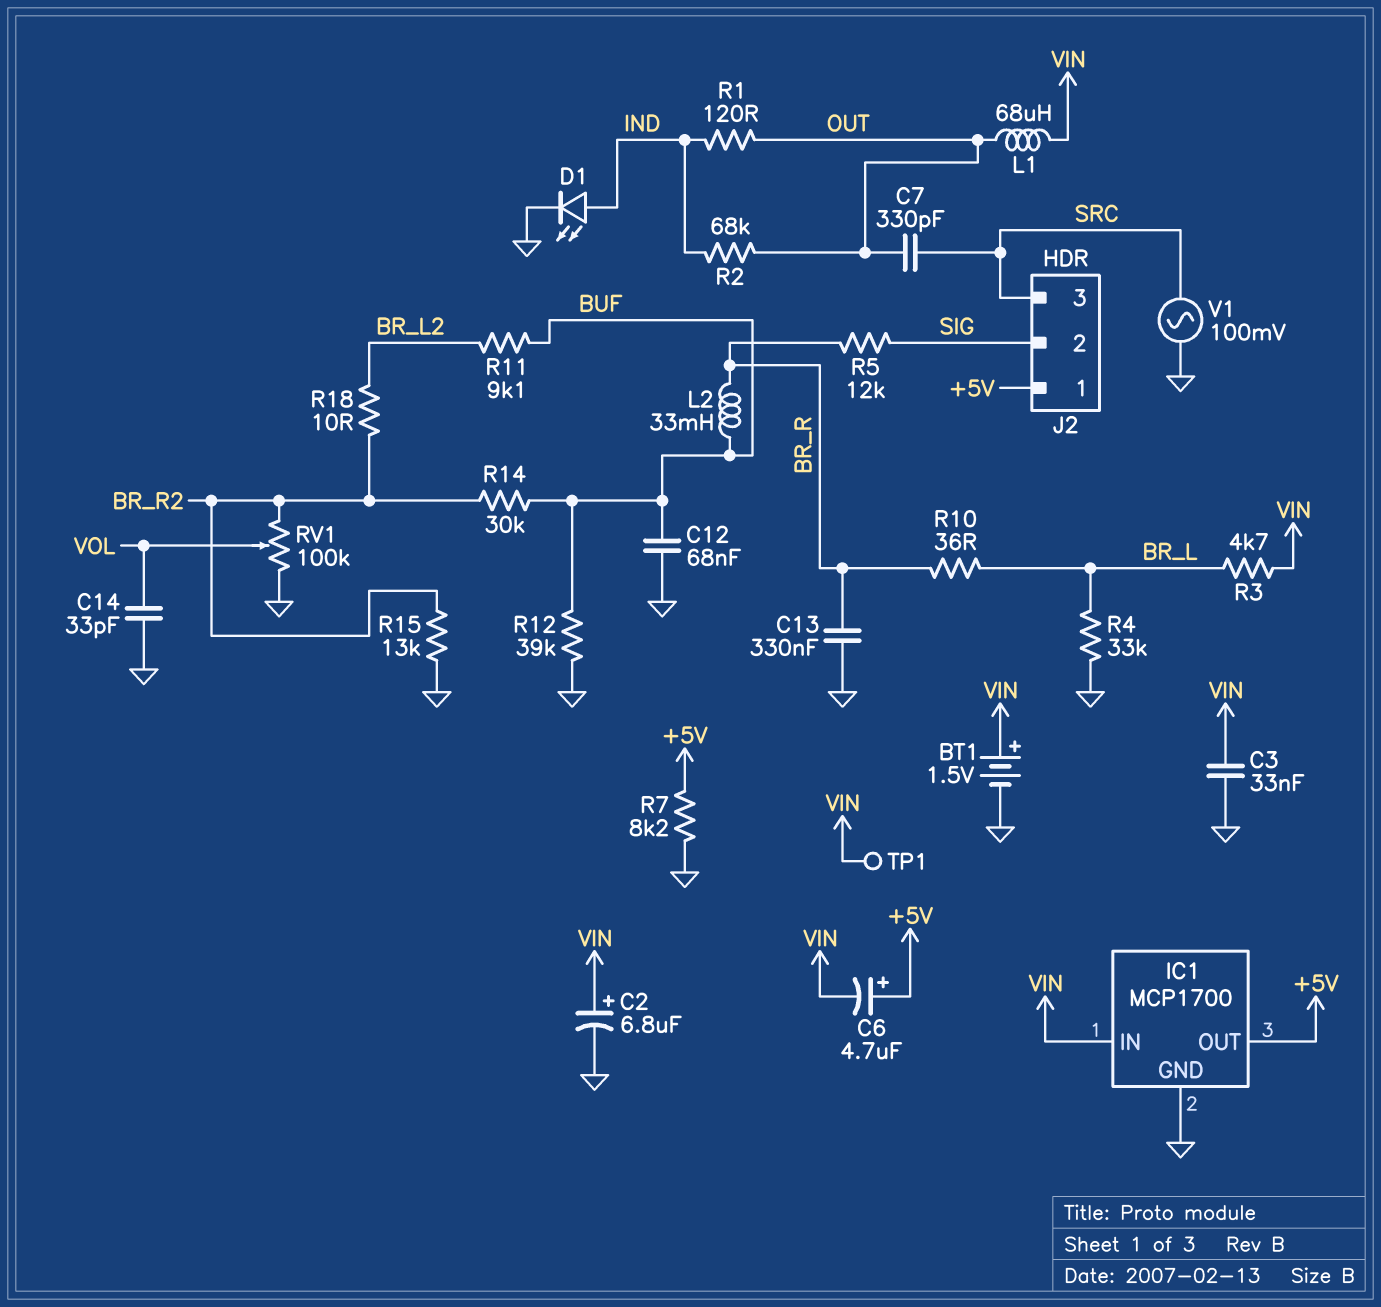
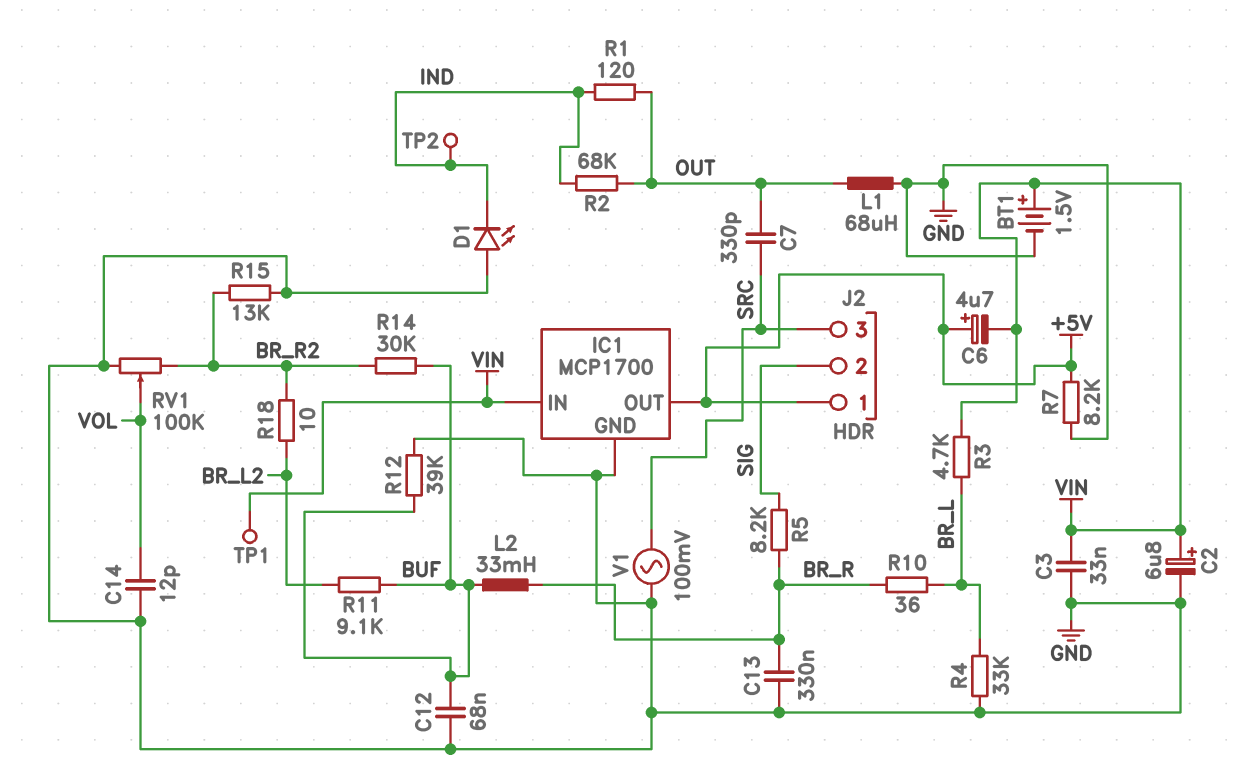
C14: 33pF (GND, VOL) -> 12pF (GND, VOL)
D1: LED (A IND, K GND) -> LED (A GND, K IND)
L1: 68uH (OUT, VIN) -> 68uH (GND, OUT)
R5: 12k (BR_R, SIG) -> 8.2k (BR_R, SIG)
TP2: none -> test point (IND)

